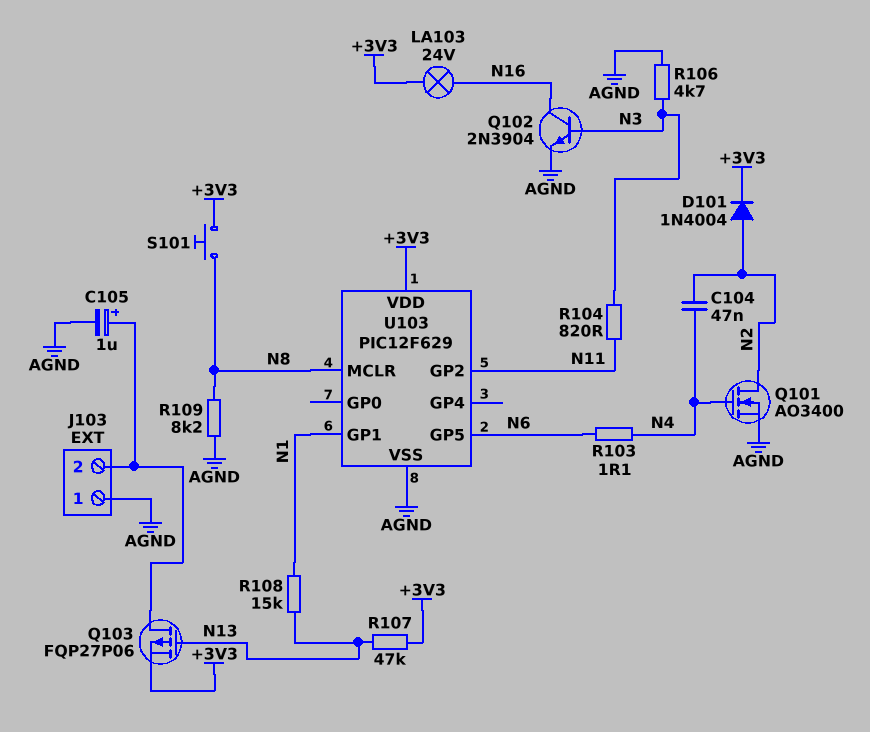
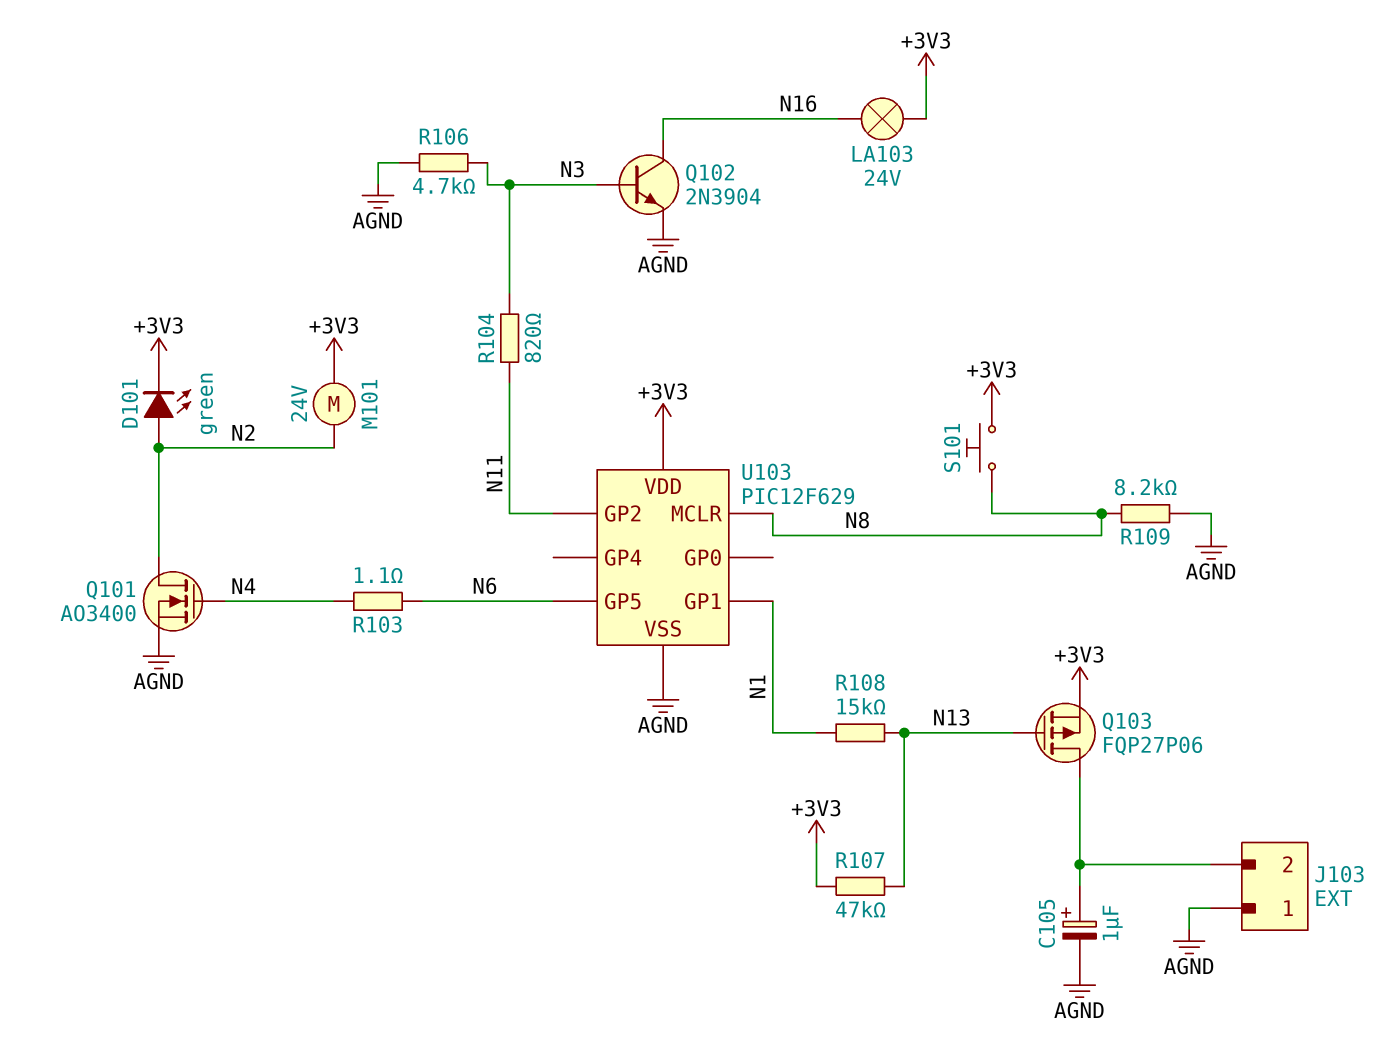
C104: 47nF (N2, N4) -> none
D101: diode 1N4004 (A N2, K +3V3) -> LED green (A N2, K +3V3)
M101: none -> motor 24V (+3V3, N2)

